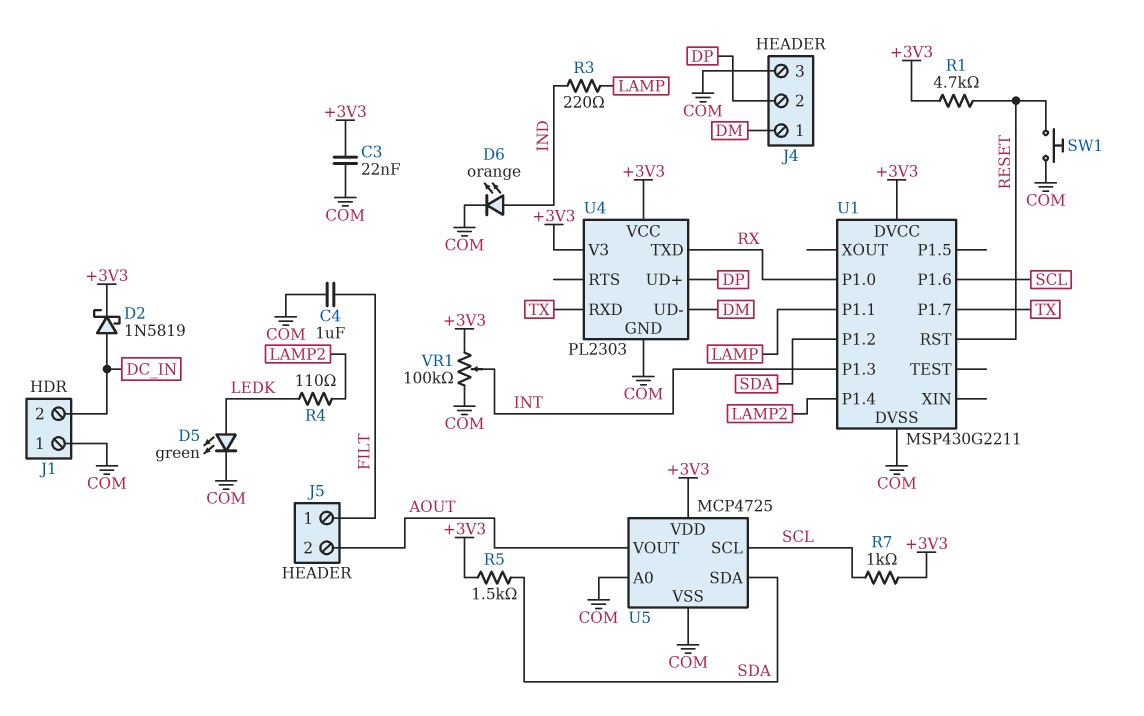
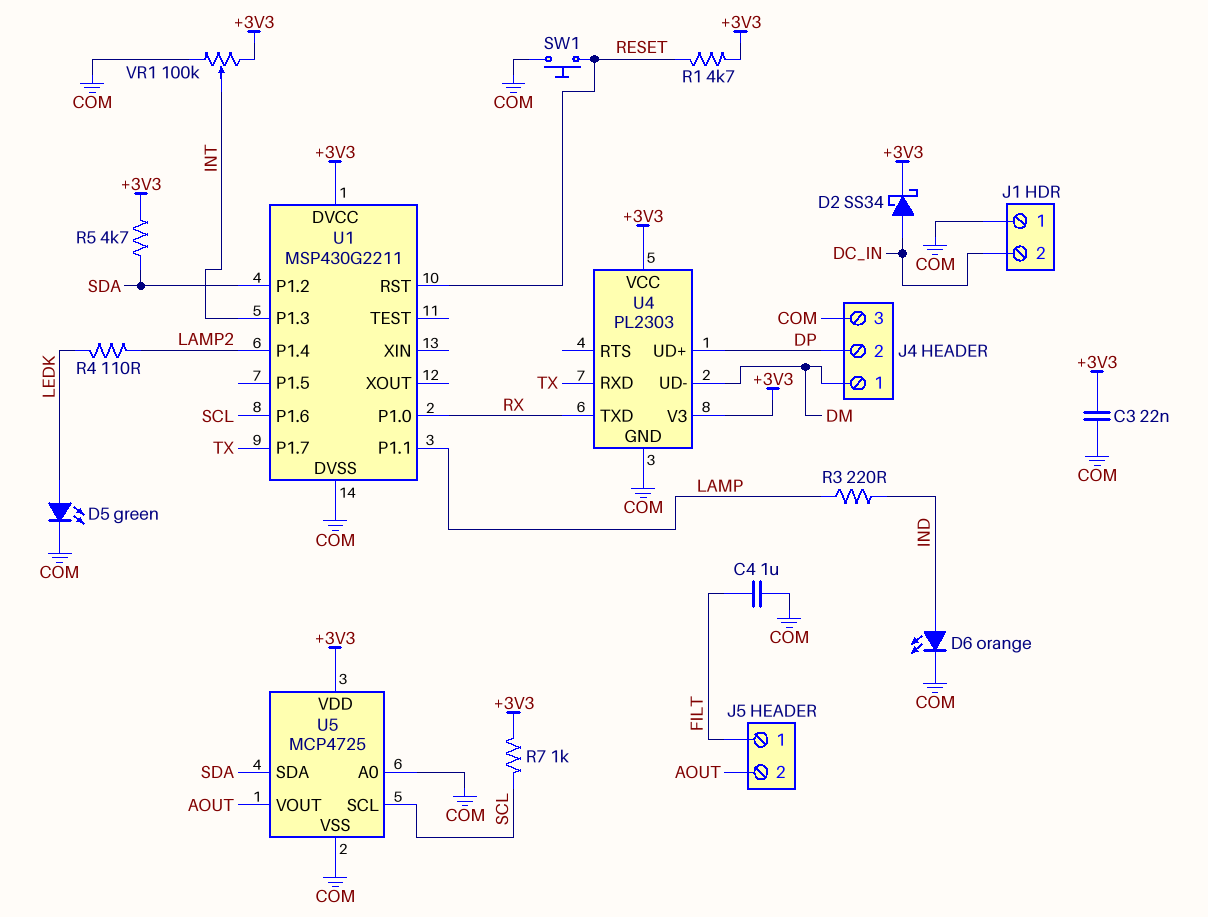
D2: schottky 1N5819 (A DC_IN, K +3V3) -> schottky SS34 (A DC_IN, K +3V3)
R5: 1.5k (+3V3, SDA) -> 4.7k (+3V3, SDA)

